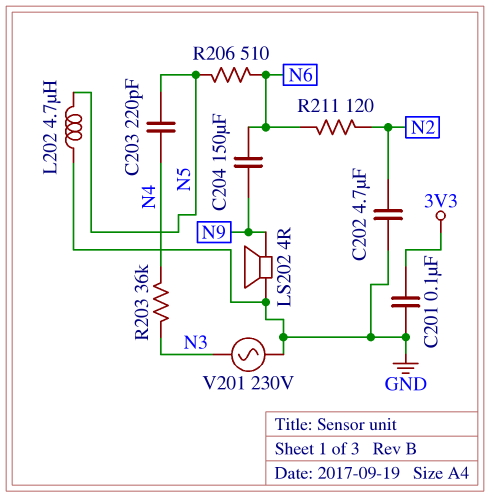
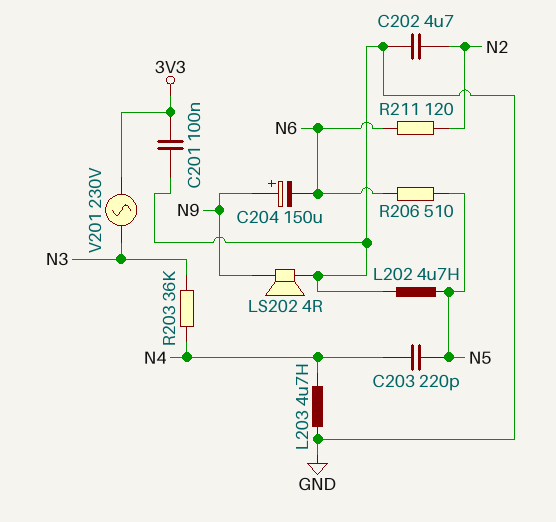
C204: 150uF (N6, N9) -> 150uF (plus N9, minus N6)
L203: none -> 4.7uH (GND, N4)
V201: AC 230V (GND, N3) -> AC 230V (3V3, N3)

